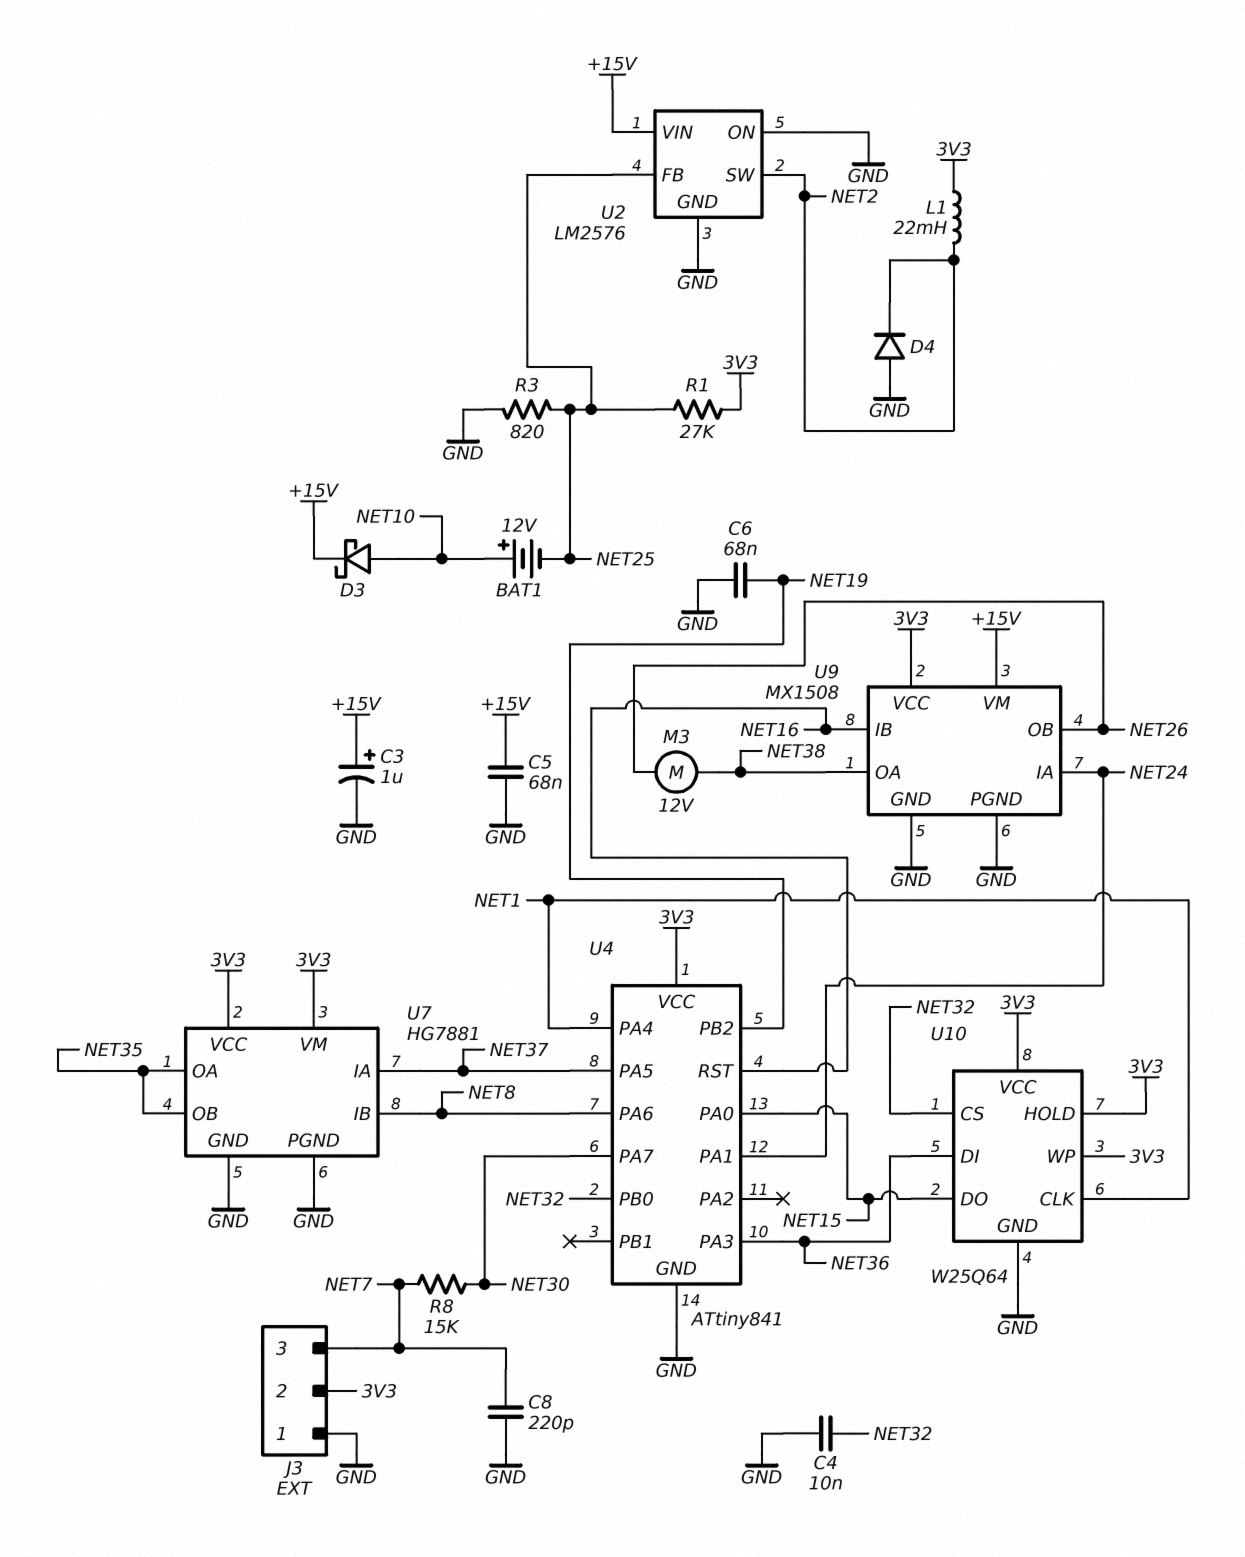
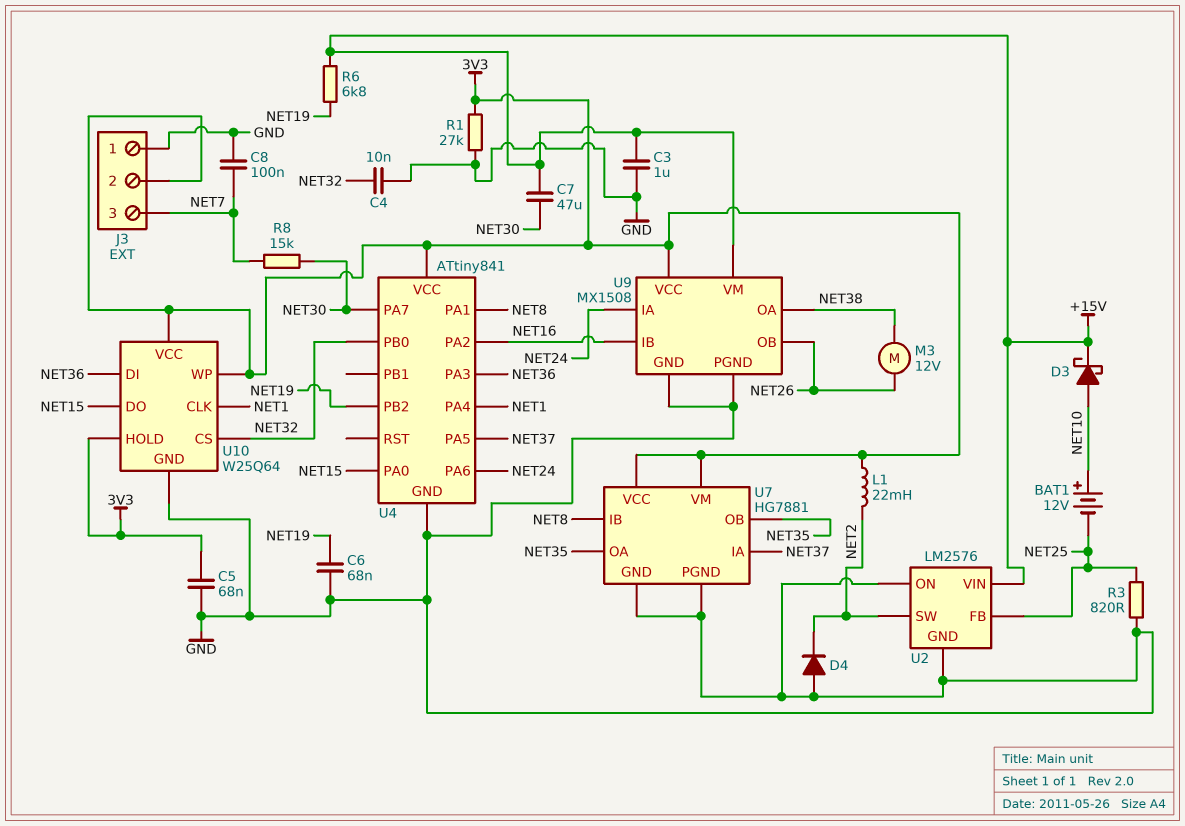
C3: 1uF (plus +15V, minus GND) -> 1uF (+15V, GND)
C5: 68nF (+15V, GND) -> 68nF (3V3, GND)
C7: none -> 47uF (+15V, NET30)
C8: 220pF (GND, NET7) -> 100nF (GND, NET7)
R1: 27k (3V3, NET25) -> 27k (3V3, GND)
R6: none -> 6.8k (+15V, NET19)
U4 pin PA1: NET24 -> NET8
U4 pin PA2: none -> NET16
U4 pin PA6: NET8 -> NET24
U4 pin RST: NET16 -> none

